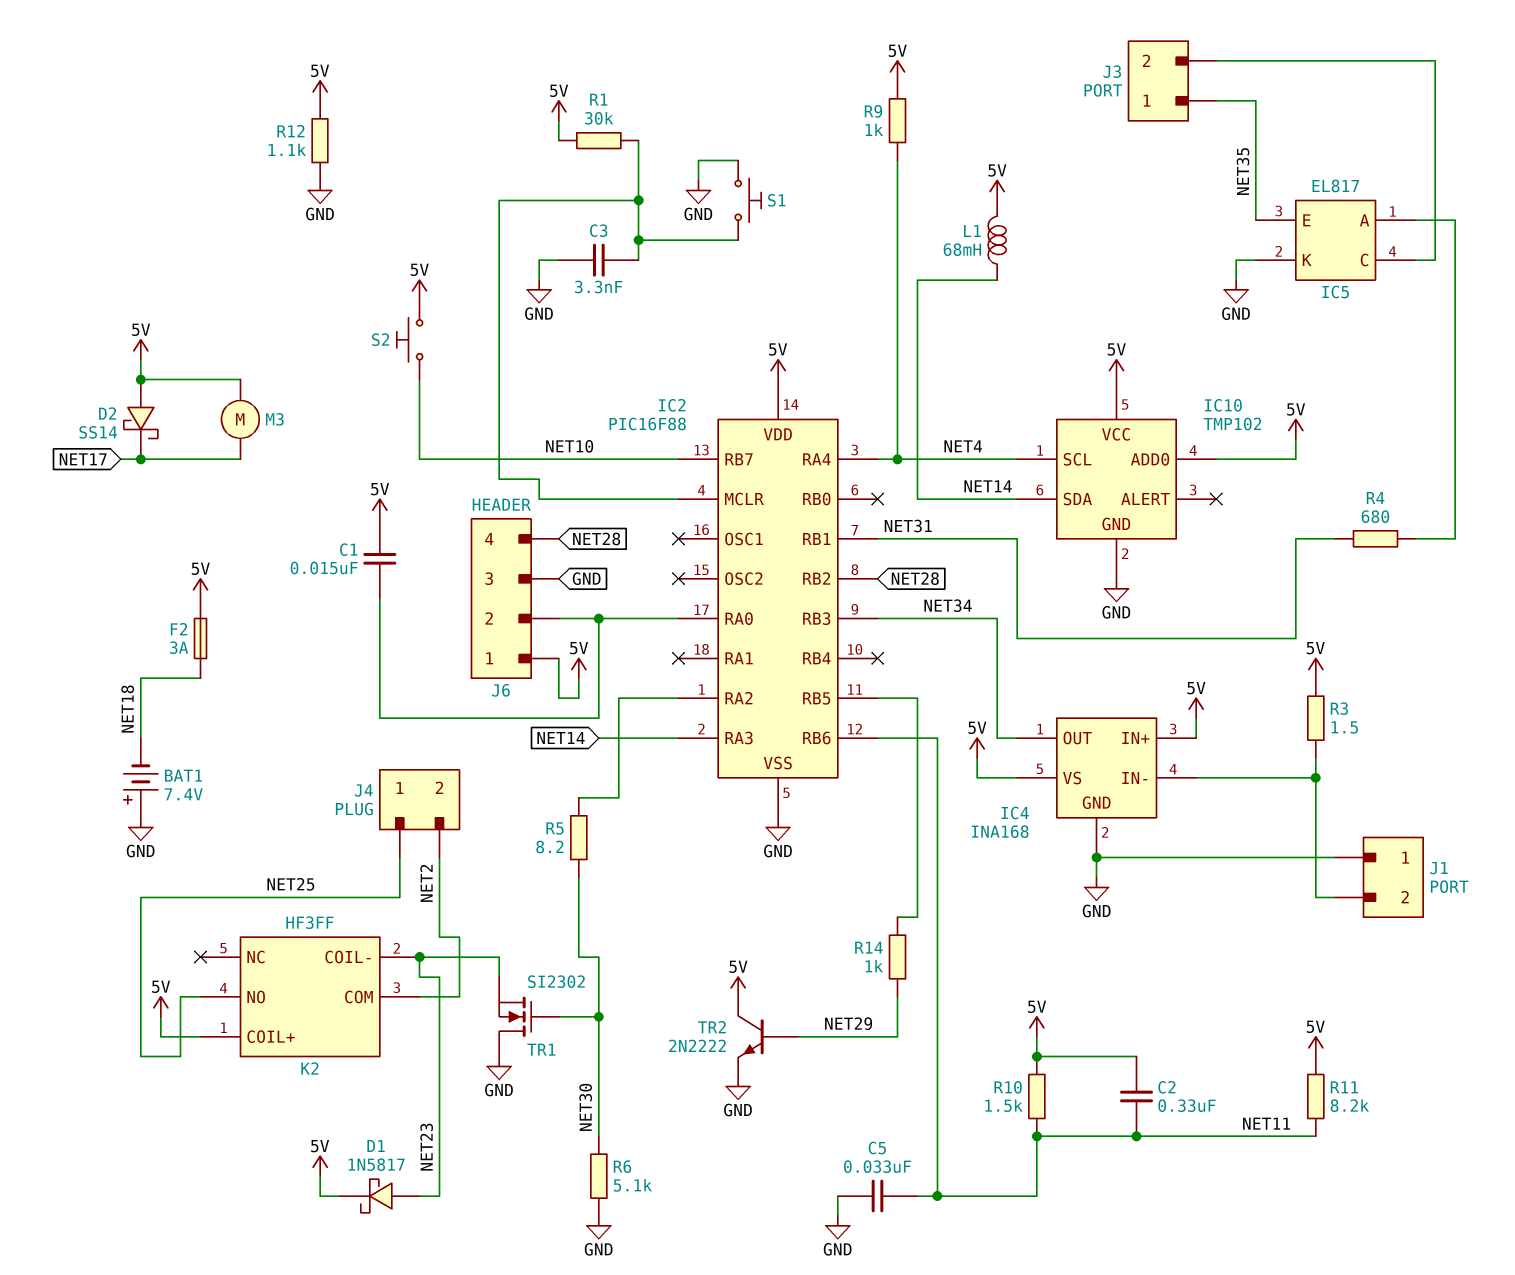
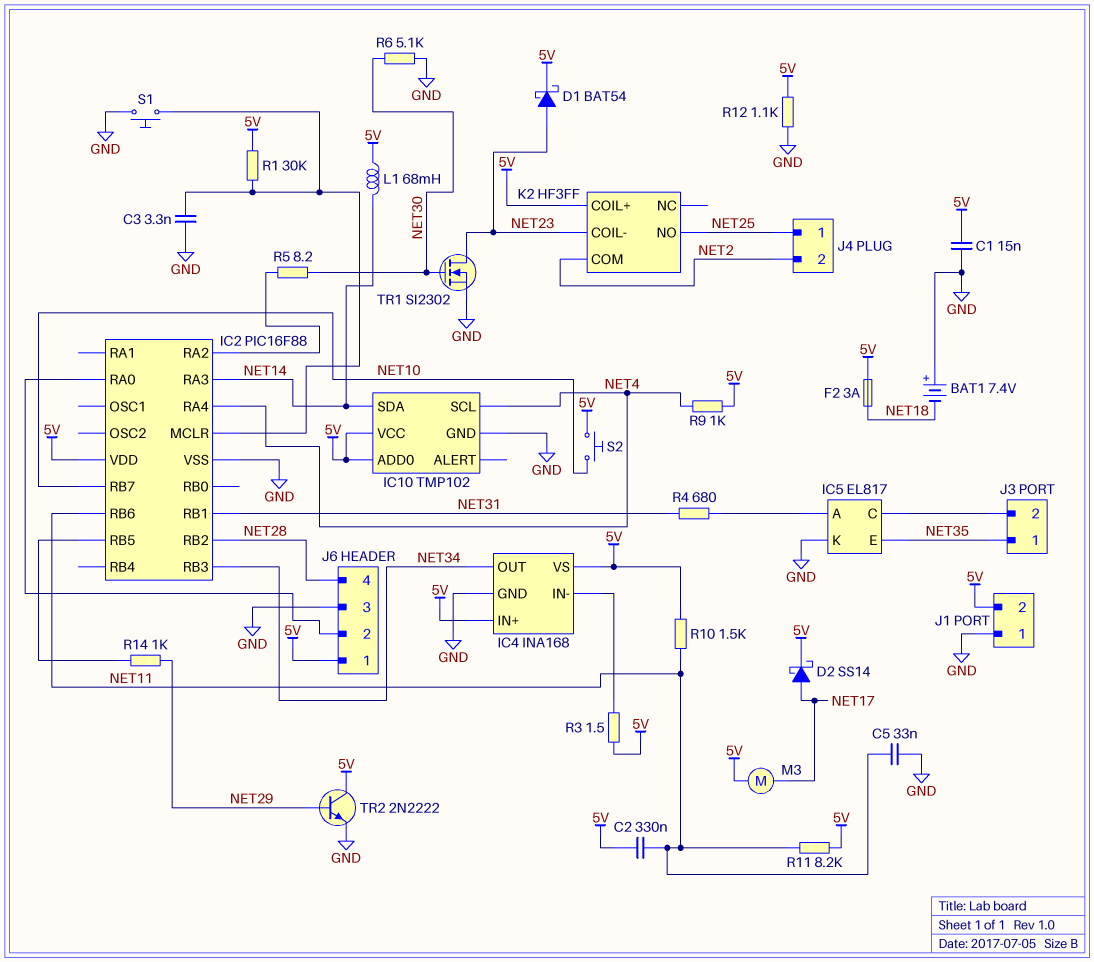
C1: 15nF (5V, IC2/RA0) -> 15nF (5V, GND)
D1: schottky 1N5817 (A NET23, K 5V) -> schottky BAT54 (A NET23, K 5V)
D2: schottky SS14 (A 5V, K NET17) -> schottky SS14 (A NET17, K 5V)
J1 pin 2: IC4/IN- -> 5V
TR1: NMOS SI2302 (G NET30, D GND, S NET23) -> NMOS SI2302 (G NET30, D NET23, S GND)

